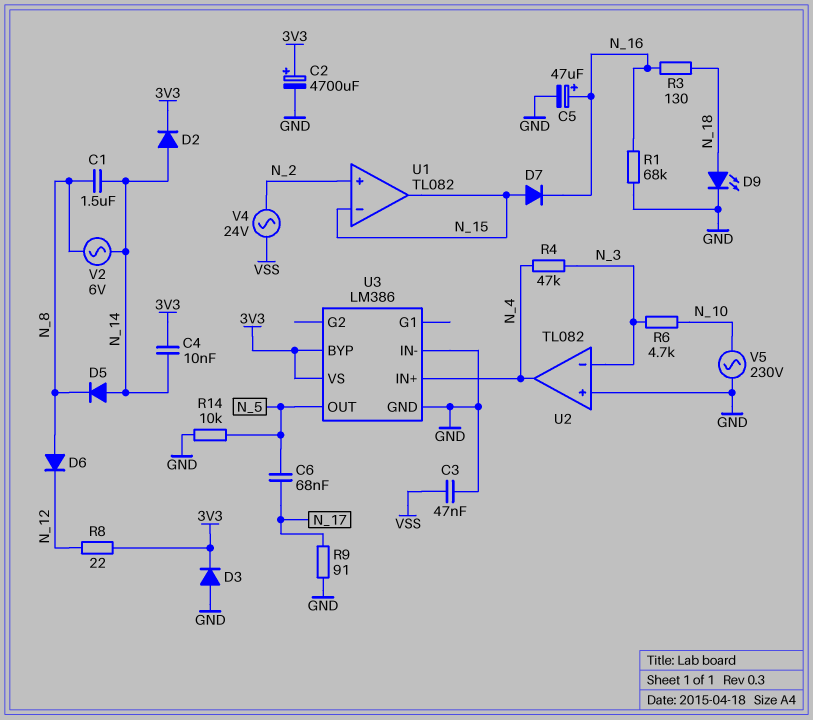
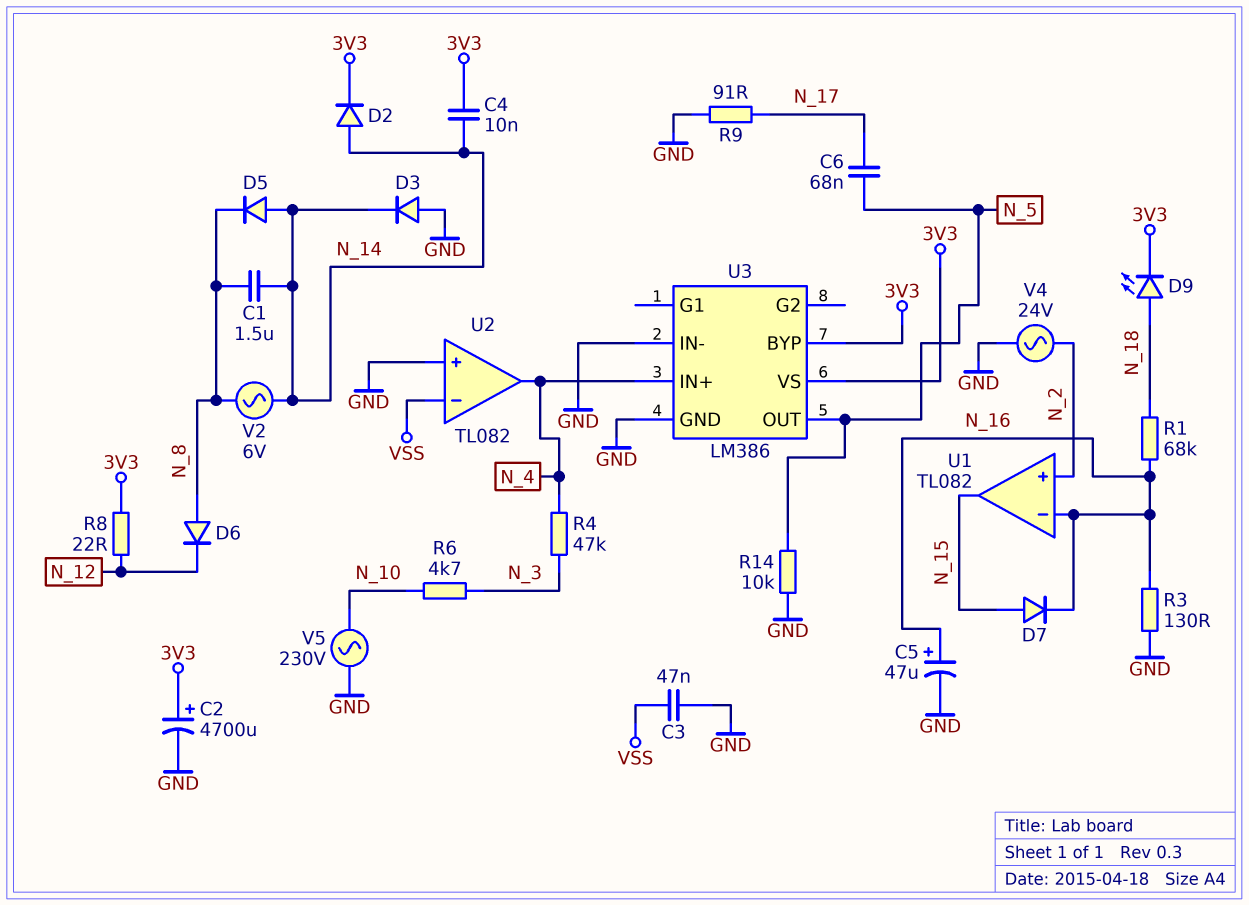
D3: diode (A GND, K 3V3) -> diode (A GND, K N_14)
D9: LED (A N_18, K GND) -> LED (A N_18, K 3V3)
R1: 68k (GND, N_16) -> 68k (N_16, N_18)
R3: 130 (N_16, N_18) -> 130 (GND, N_16)
U1 pin in-: N_15 -> N_16
U2 pin in-: N_3 -> VSS
V4: AC 24V (N_2, VSS) -> AC 24V (GND, N_2)

